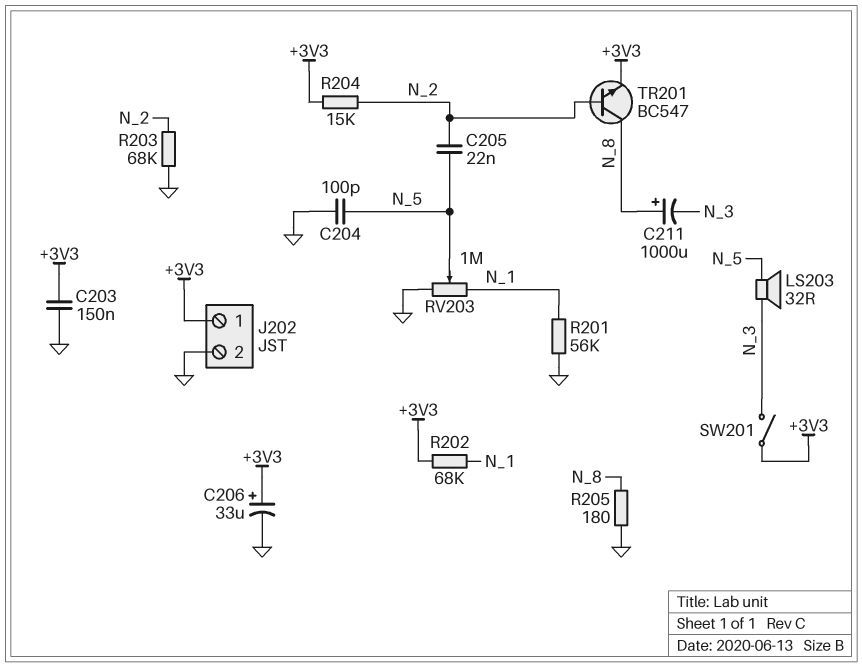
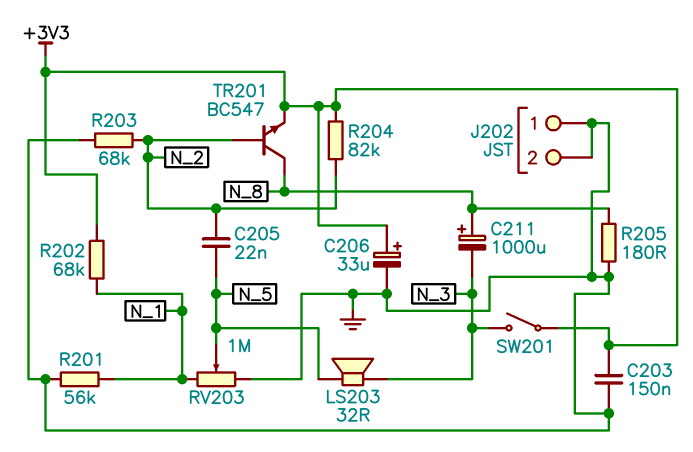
C204: 100pF (GND, N_5) -> none
J202 pin 1: +3V3 -> GND
R204: 15k (+3V3, N_2) -> 82k (+3V3, N_2)

